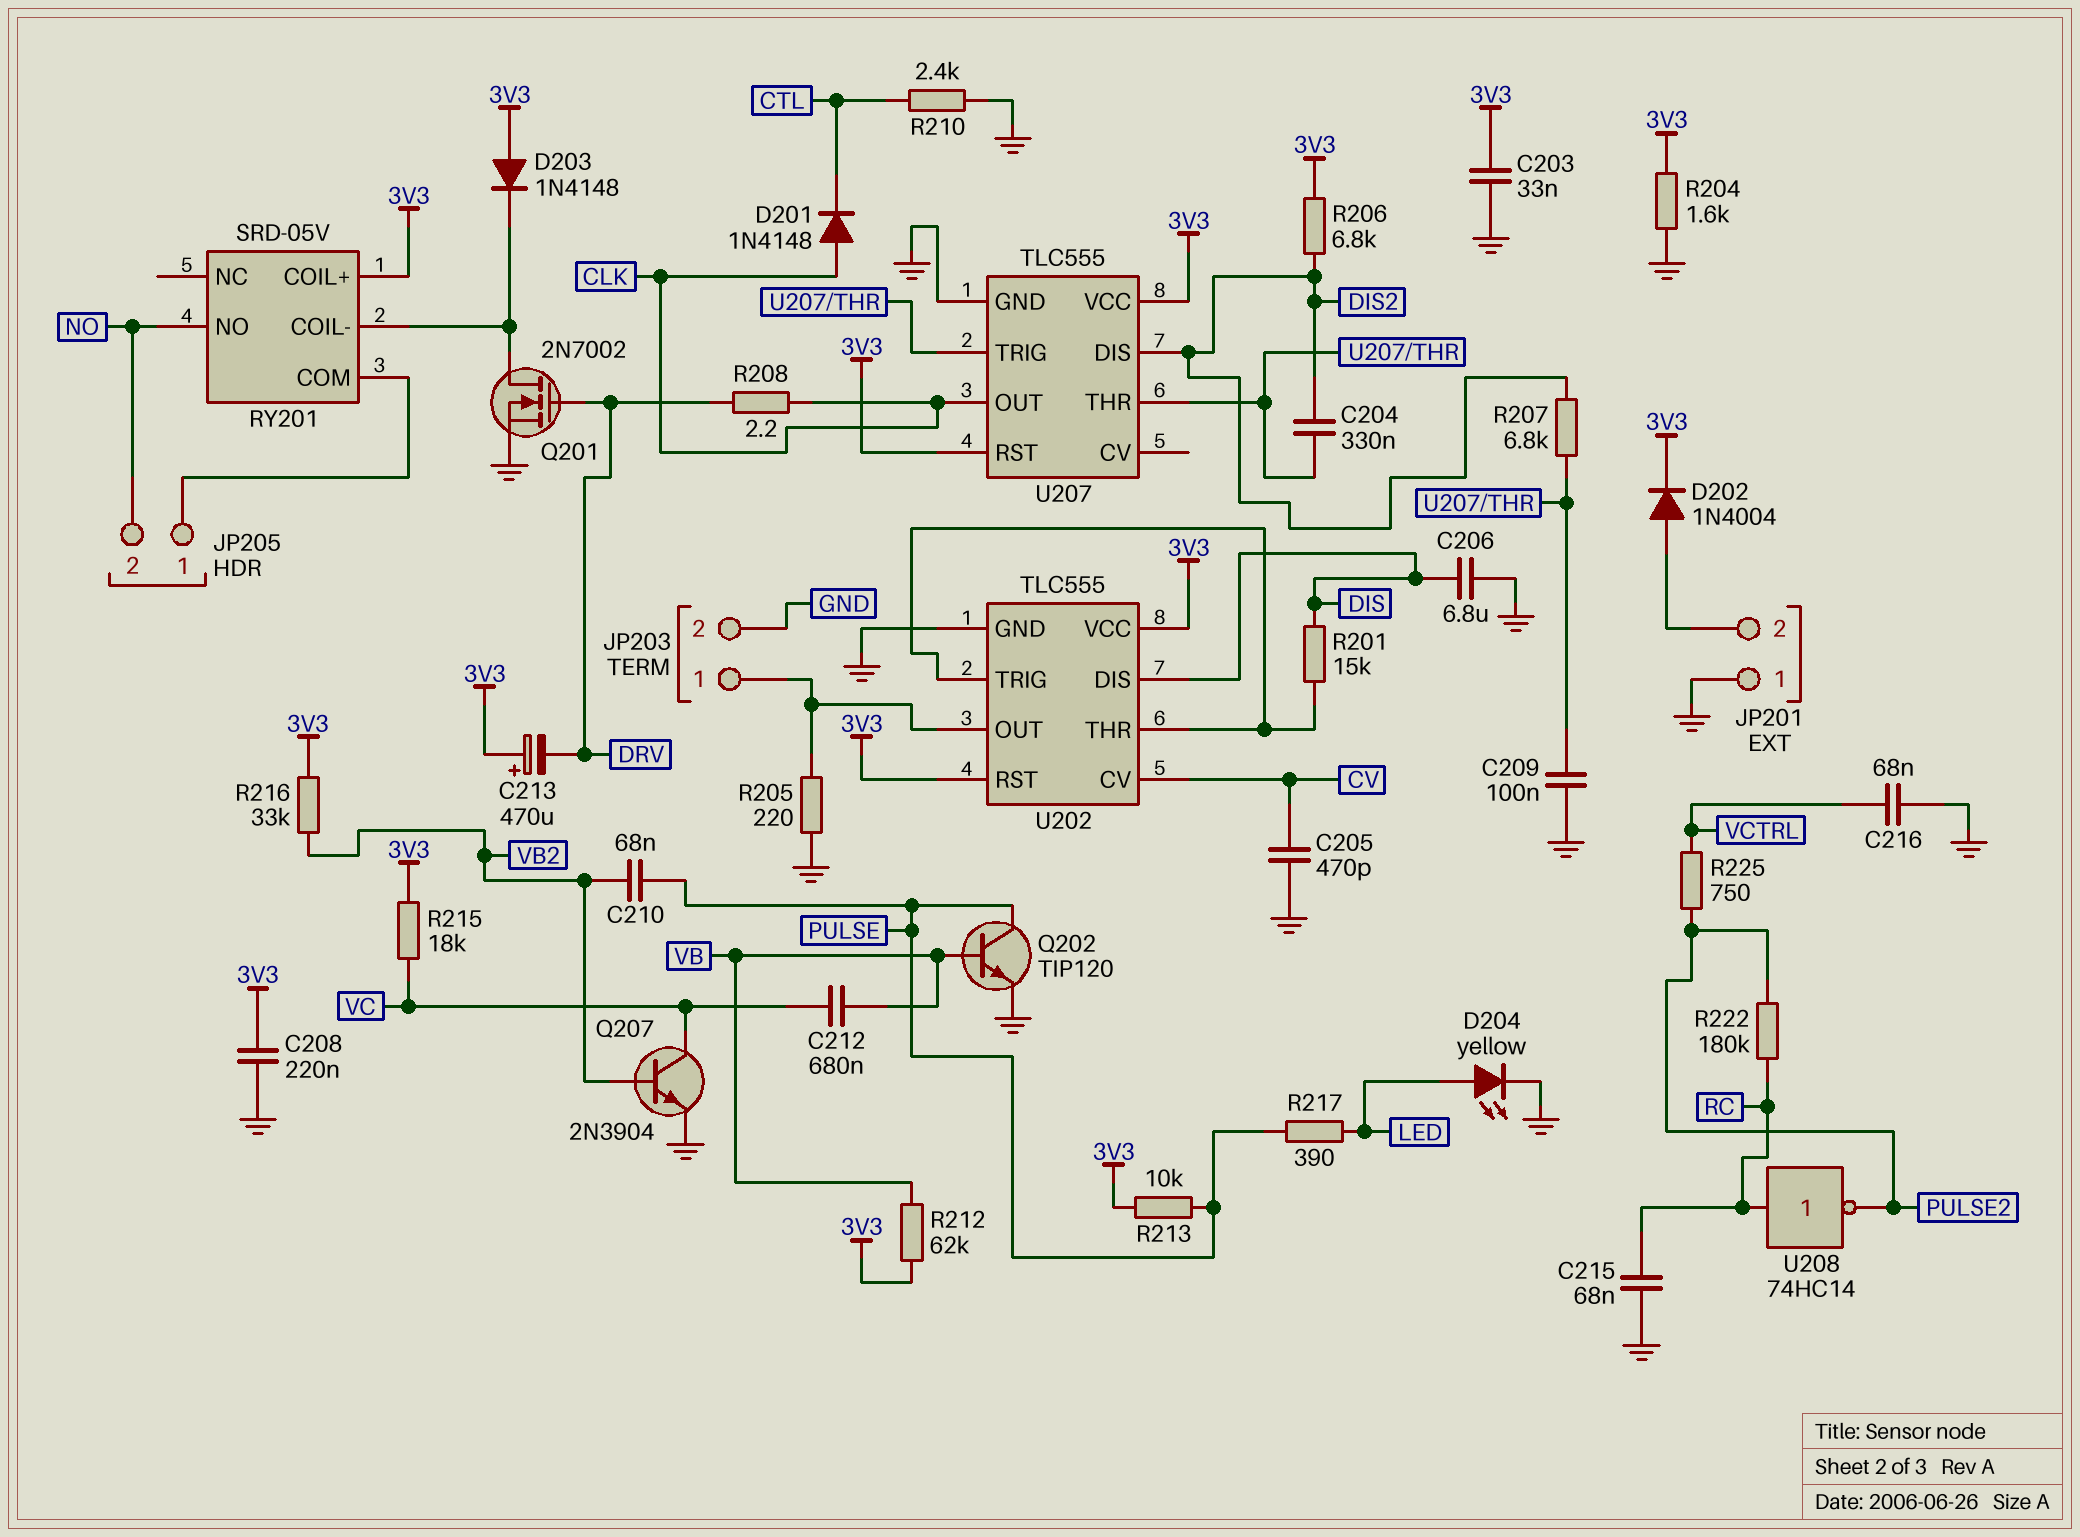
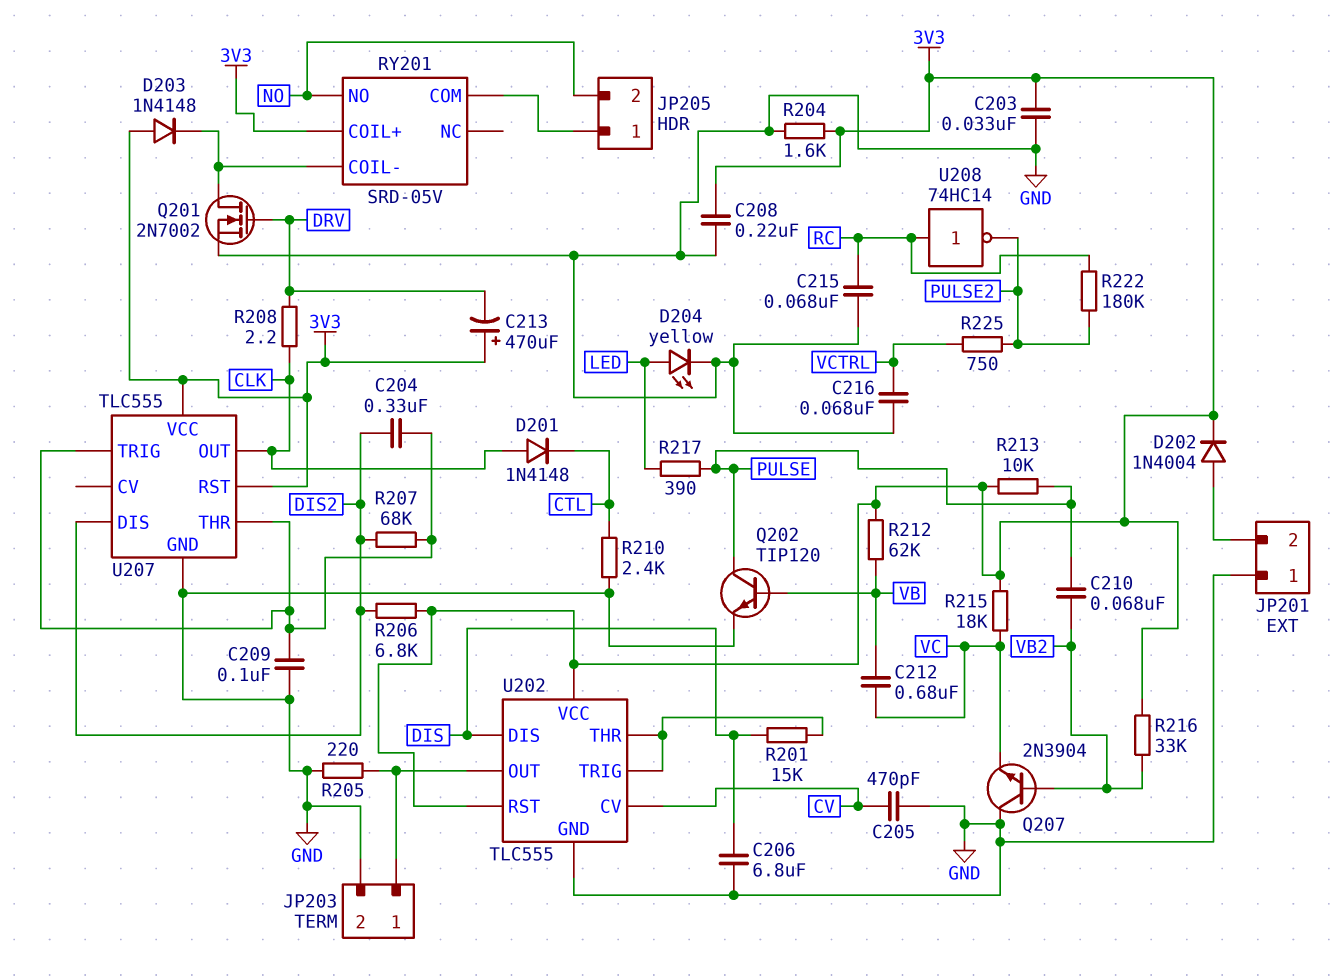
Q207: NPN 2N3904 (B VB2, C VC, E GND) -> NPN 2N3904 (B VB2, C GND, E VC)
R207: 6.8k (DIS2, U207/THR) -> 68k (DIS2, U207/THR)

